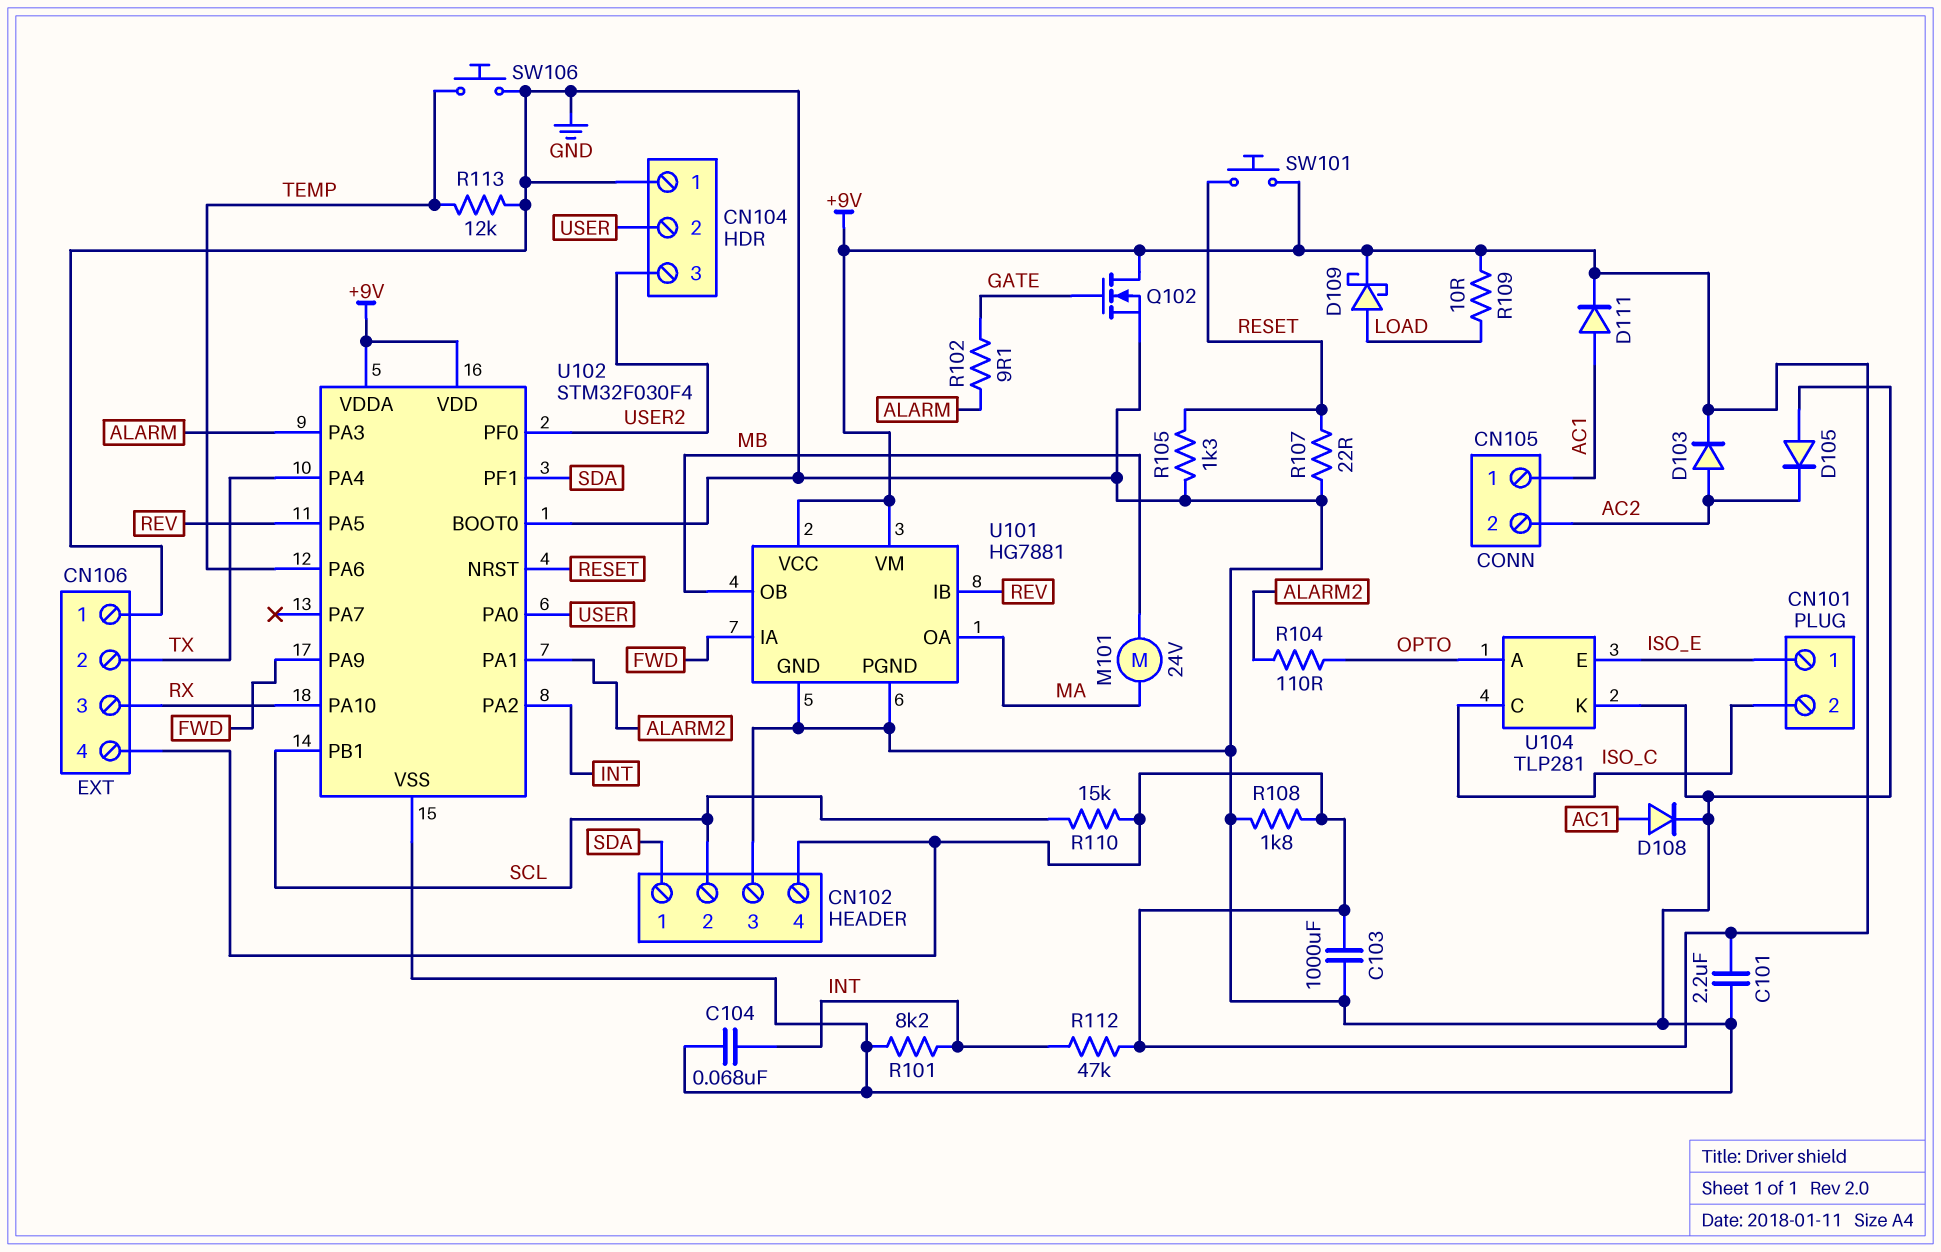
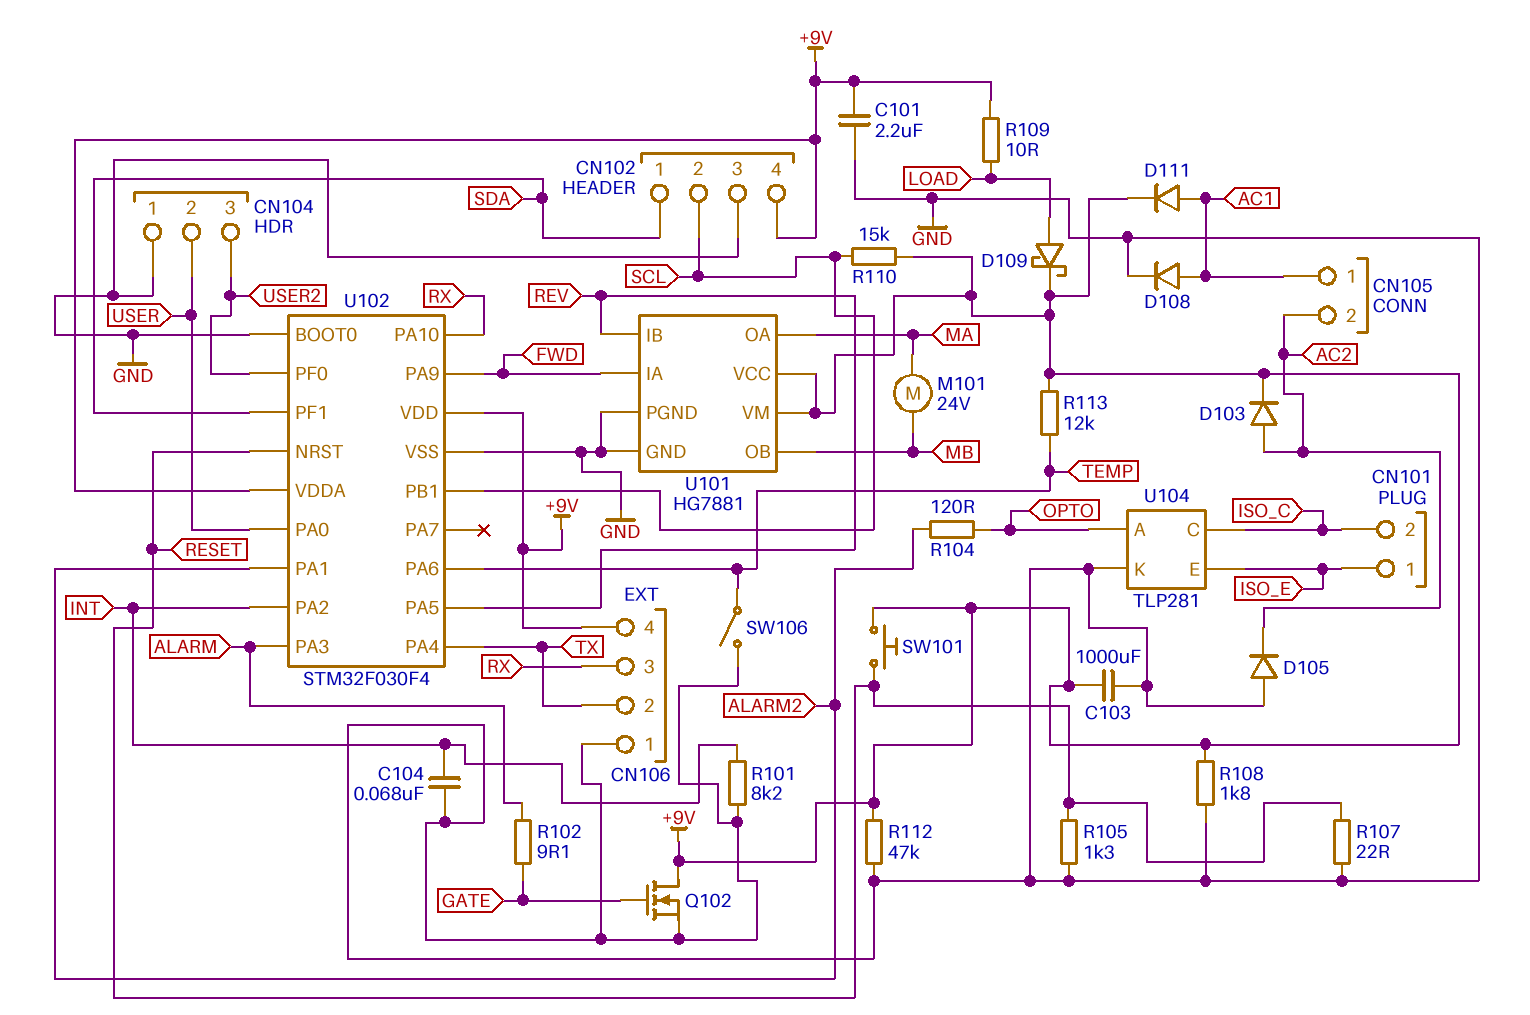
R104: 110 (ALARM2, OPTO) -> 120 (ALARM2, OPTO)
R112: 47k (+9V, INT) -> 47k (+9V, GND)
R113: 12k (GND, TEMP) -> 12k (+9V, TEMP)
SW106: button (GND, TEMP) -> switch (GND, TEMP)

